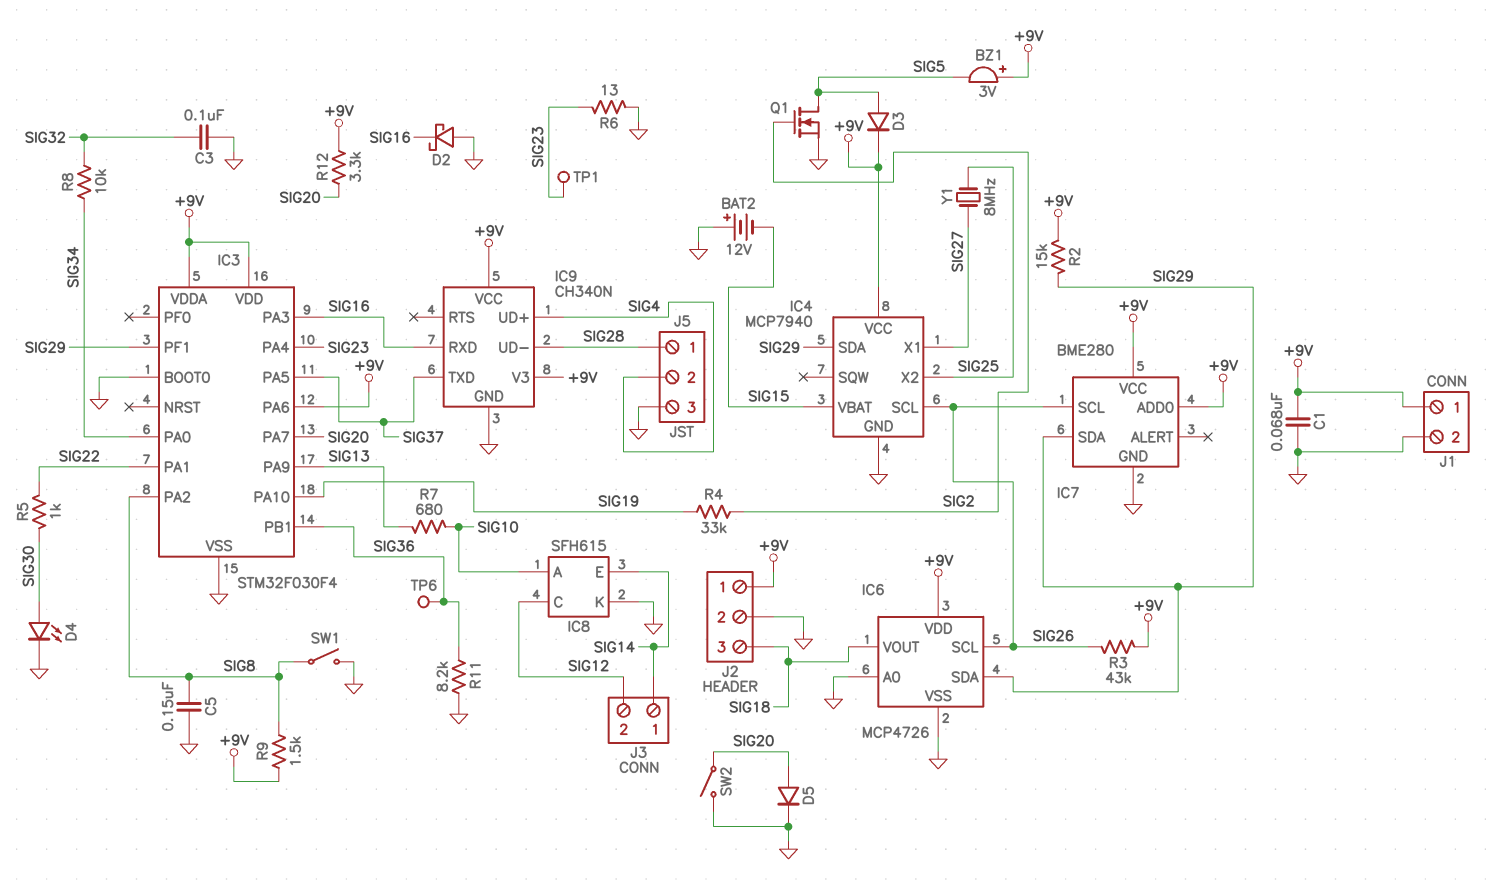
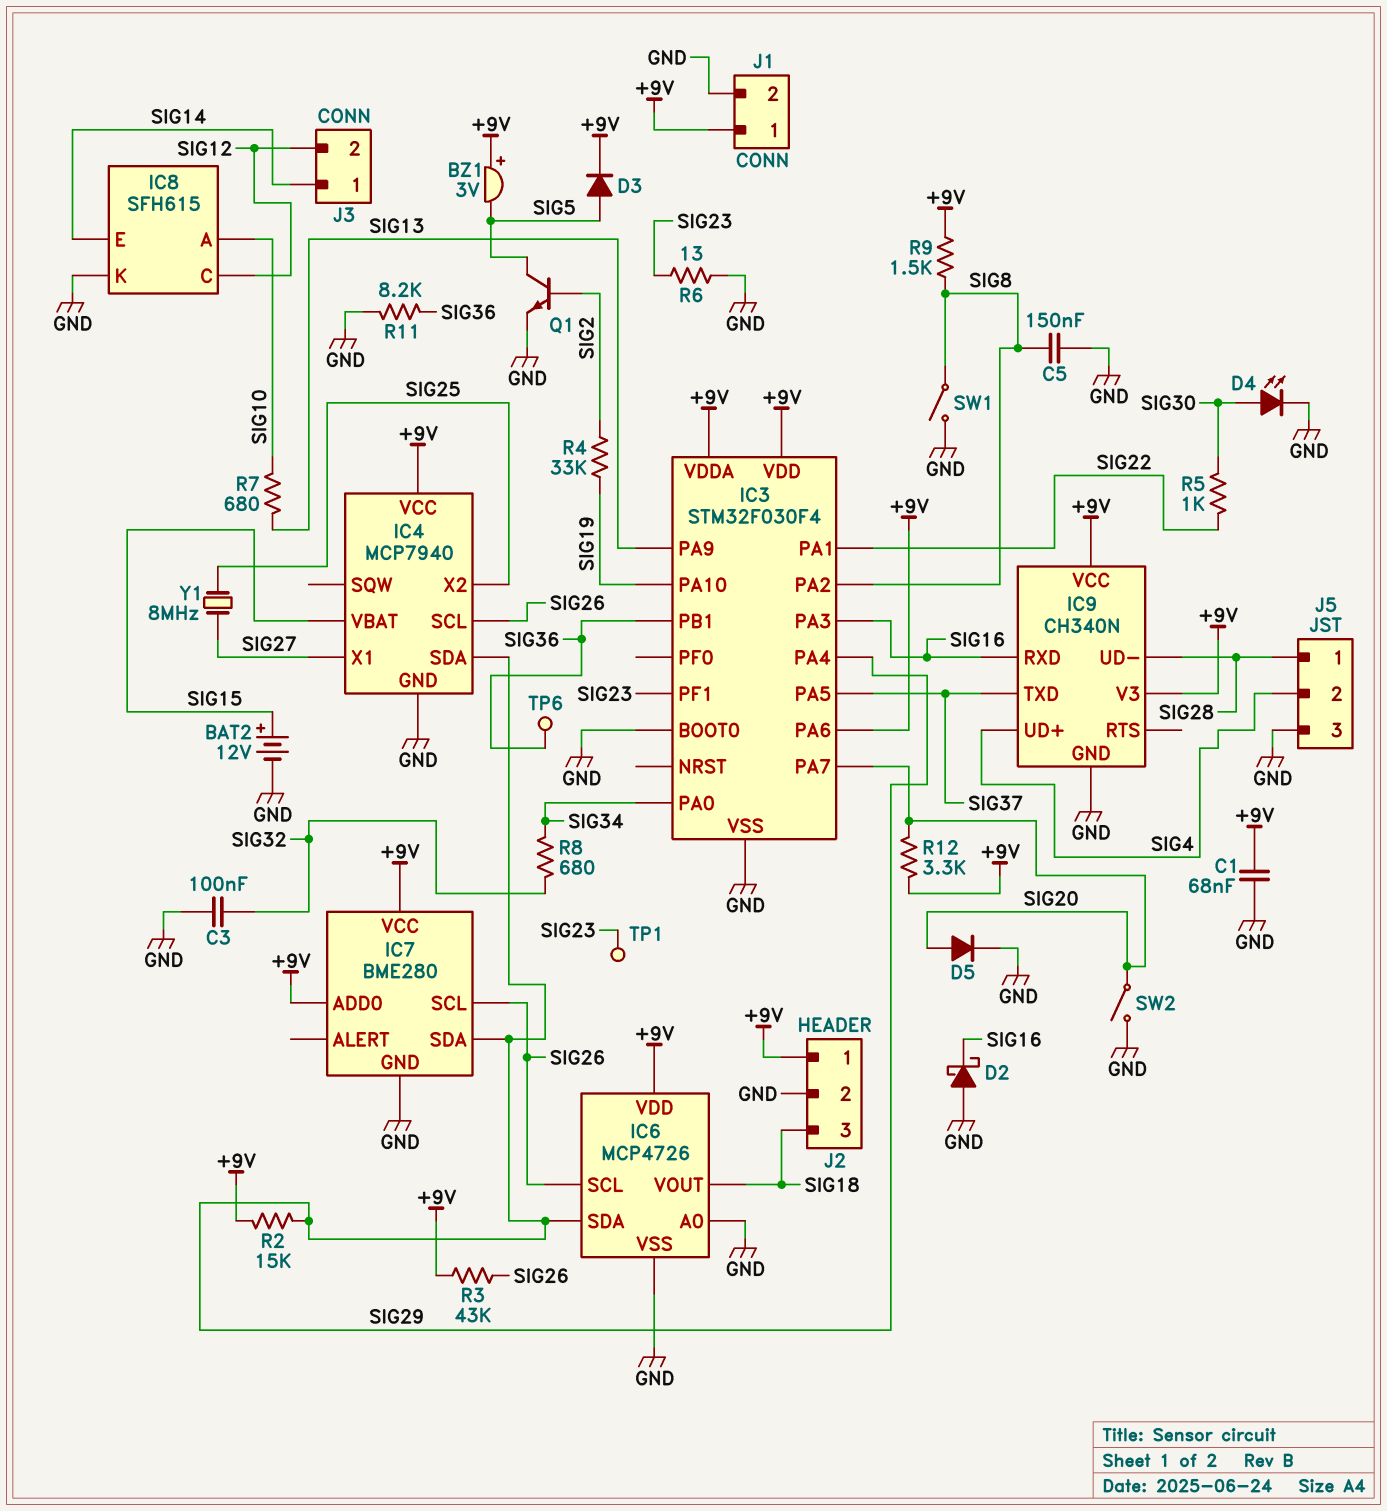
BAT2: 12V (plus GND, minus SIG15) -> 12V (plus SIG15, minus GND)
IC3 pin PA4: SIG23 -> SIG29
IC3 pin PF1: SIG29 -> SIG23
Q1: NMOS (G SIG2, D SIG5, S GND) -> NPN (B SIG2, C SIG5, E GND)
R8: 10k (SIG32, SIG34) -> 680 (SIG32, SIG34)

